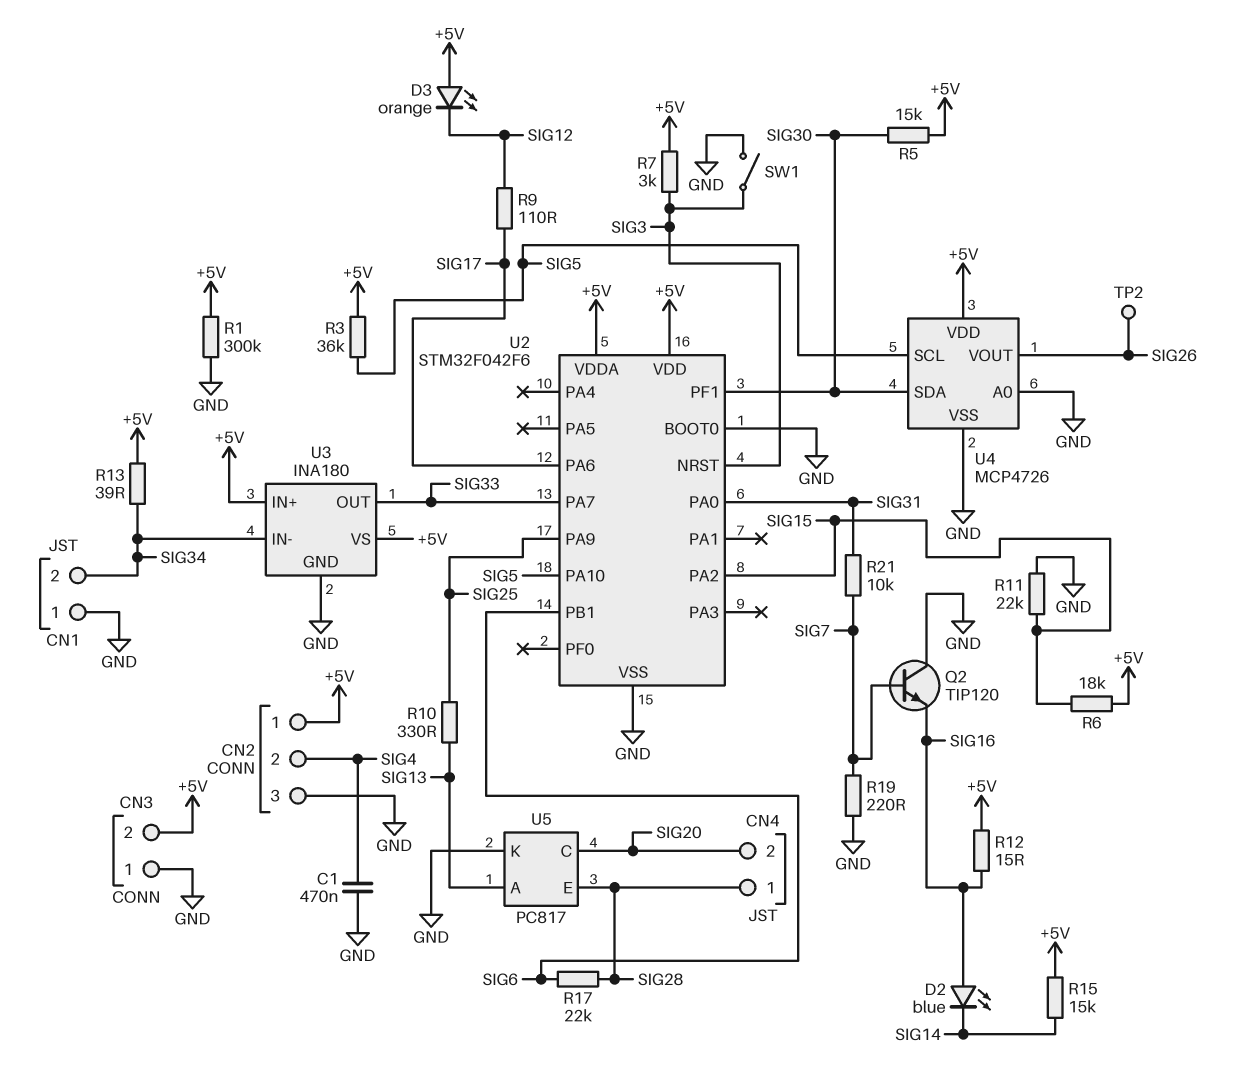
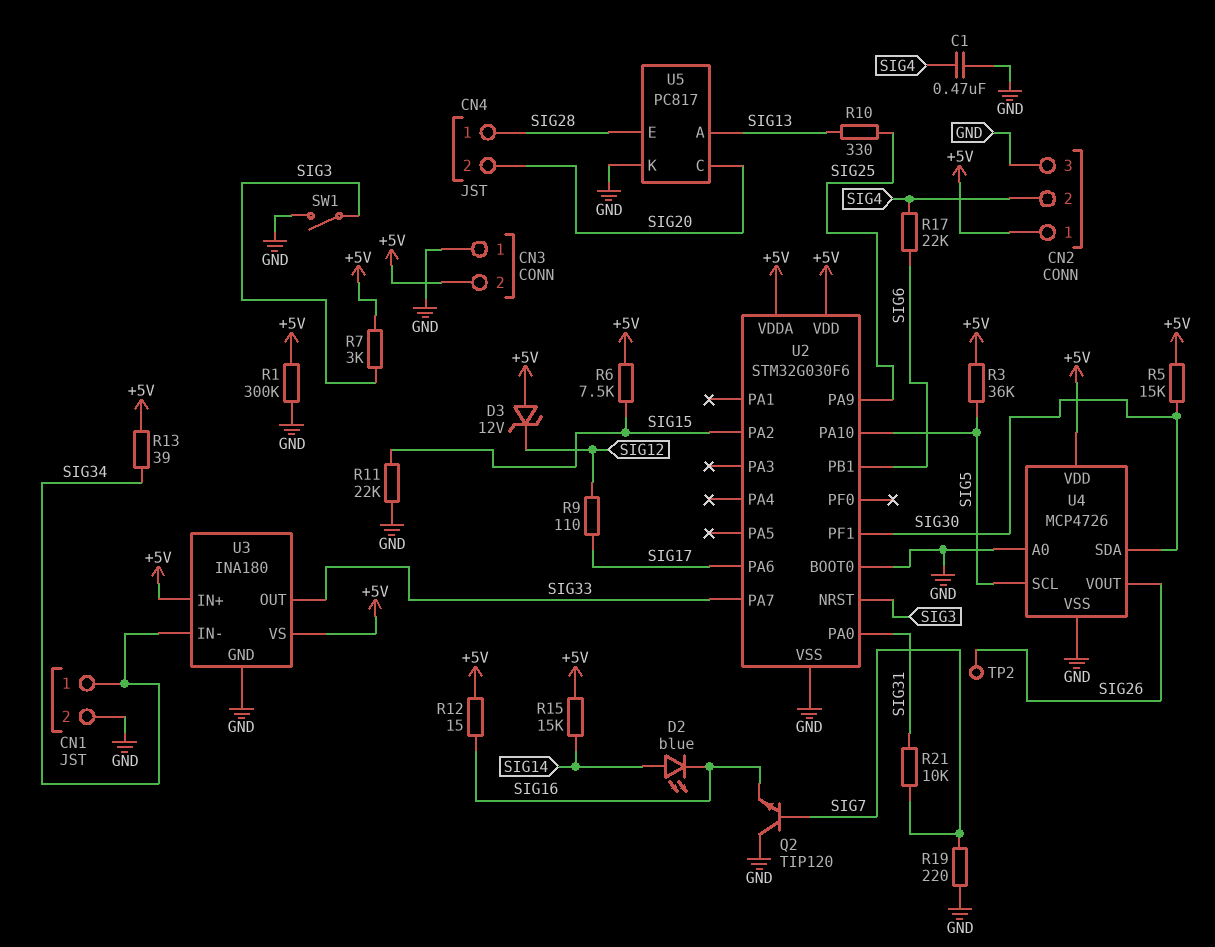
CN1 pin 1: GND -> SIG34
CN1 pin 2: SIG34 -> GND
D2: LED blue (A SIG16, K SIG14) -> LED blue (A SIG14, K SIG16)
D3: LED orange (A +5V, K SIG12) -> zener 12V (A +5V, K SIG12)
R6: 18k (+5V, SIG15) -> 7.5k (+5V, SIG15)
R17: 22k (SIG6, SIG28) -> 22k (SIG4, SIG6)
U2: STM32F042F6 -> STM32G030F6

